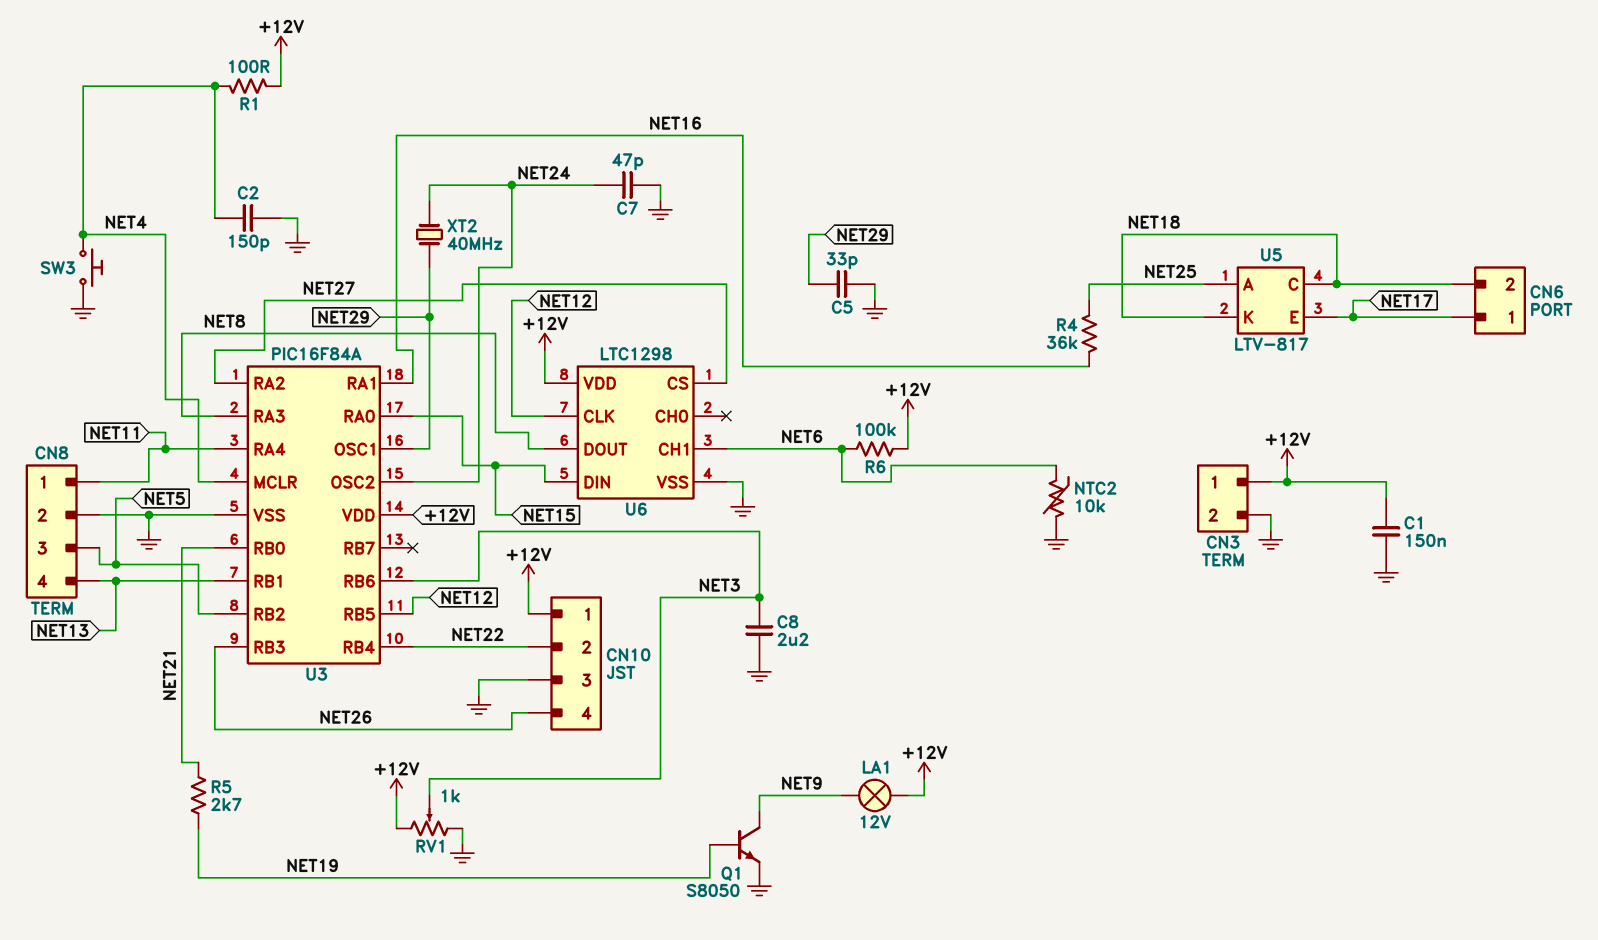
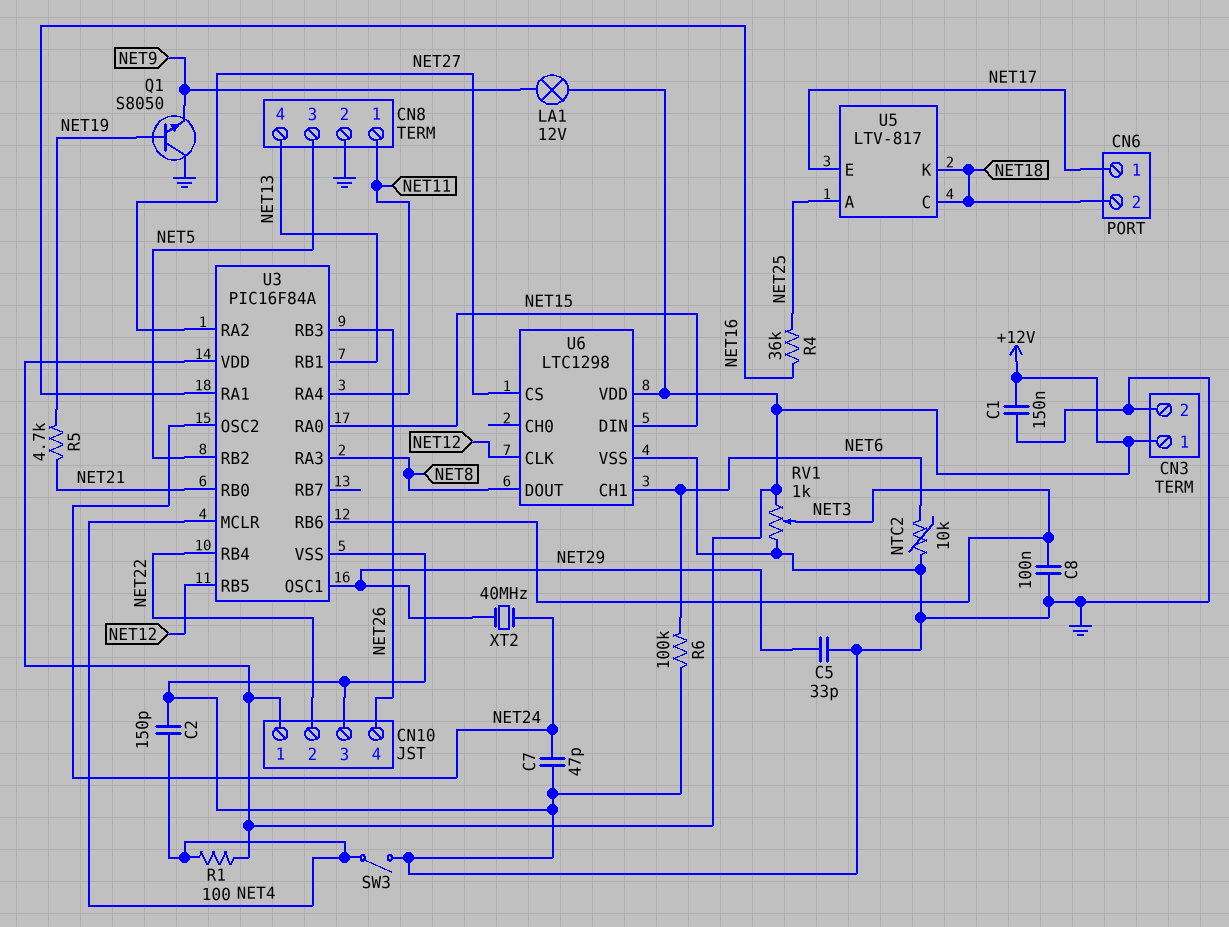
C8: 2.2uF (GND, NET3) -> 100nF (GND, NET3)
Q1: NPN S8050 (B NET19, C NET9, E GND) -> NPN S8050 (B NET19, C GND, E NET9)
R5: 2.7k (NET19, NET21) -> 4.7k (NET19, NET21)
R6: 100k (+12V, NET6) -> 100k (GND, NET6)
SW3: button (GND, NET4) -> switch (GND, NET4)

